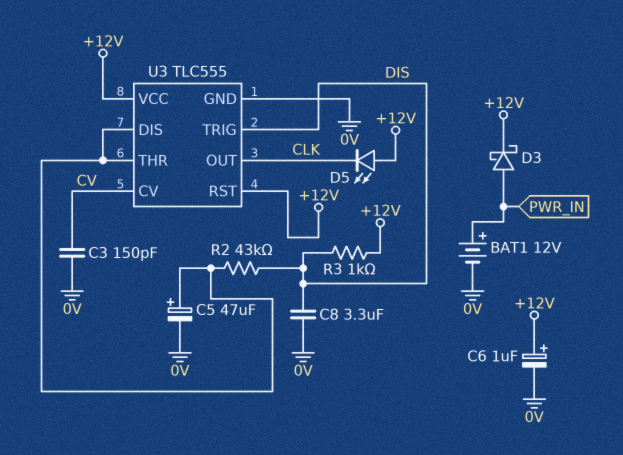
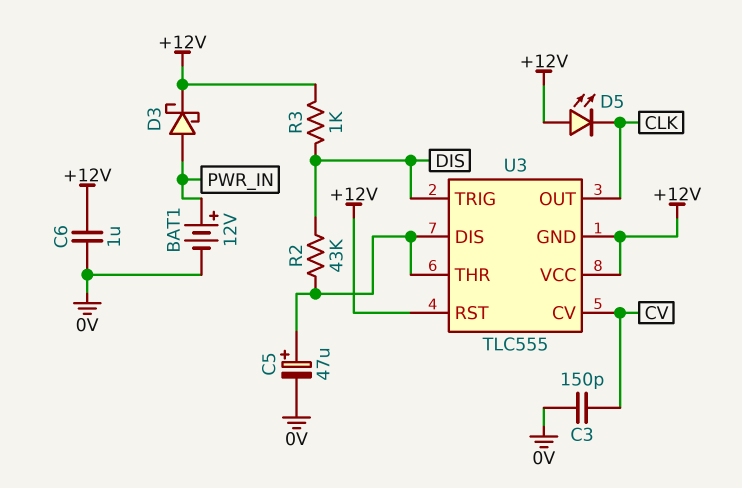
C6: 1uF (plus +12V, minus 0V) -> 1uF (+12V, 0V)
C8: 3.3uF (0V, DIS) -> none
U3 pin GND: 0V -> +12V

